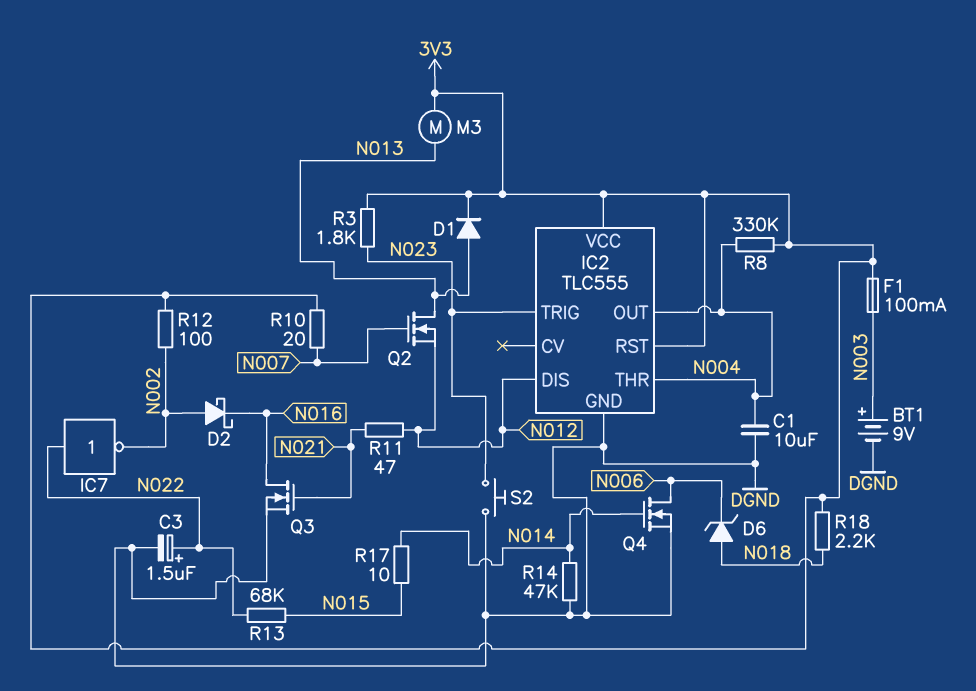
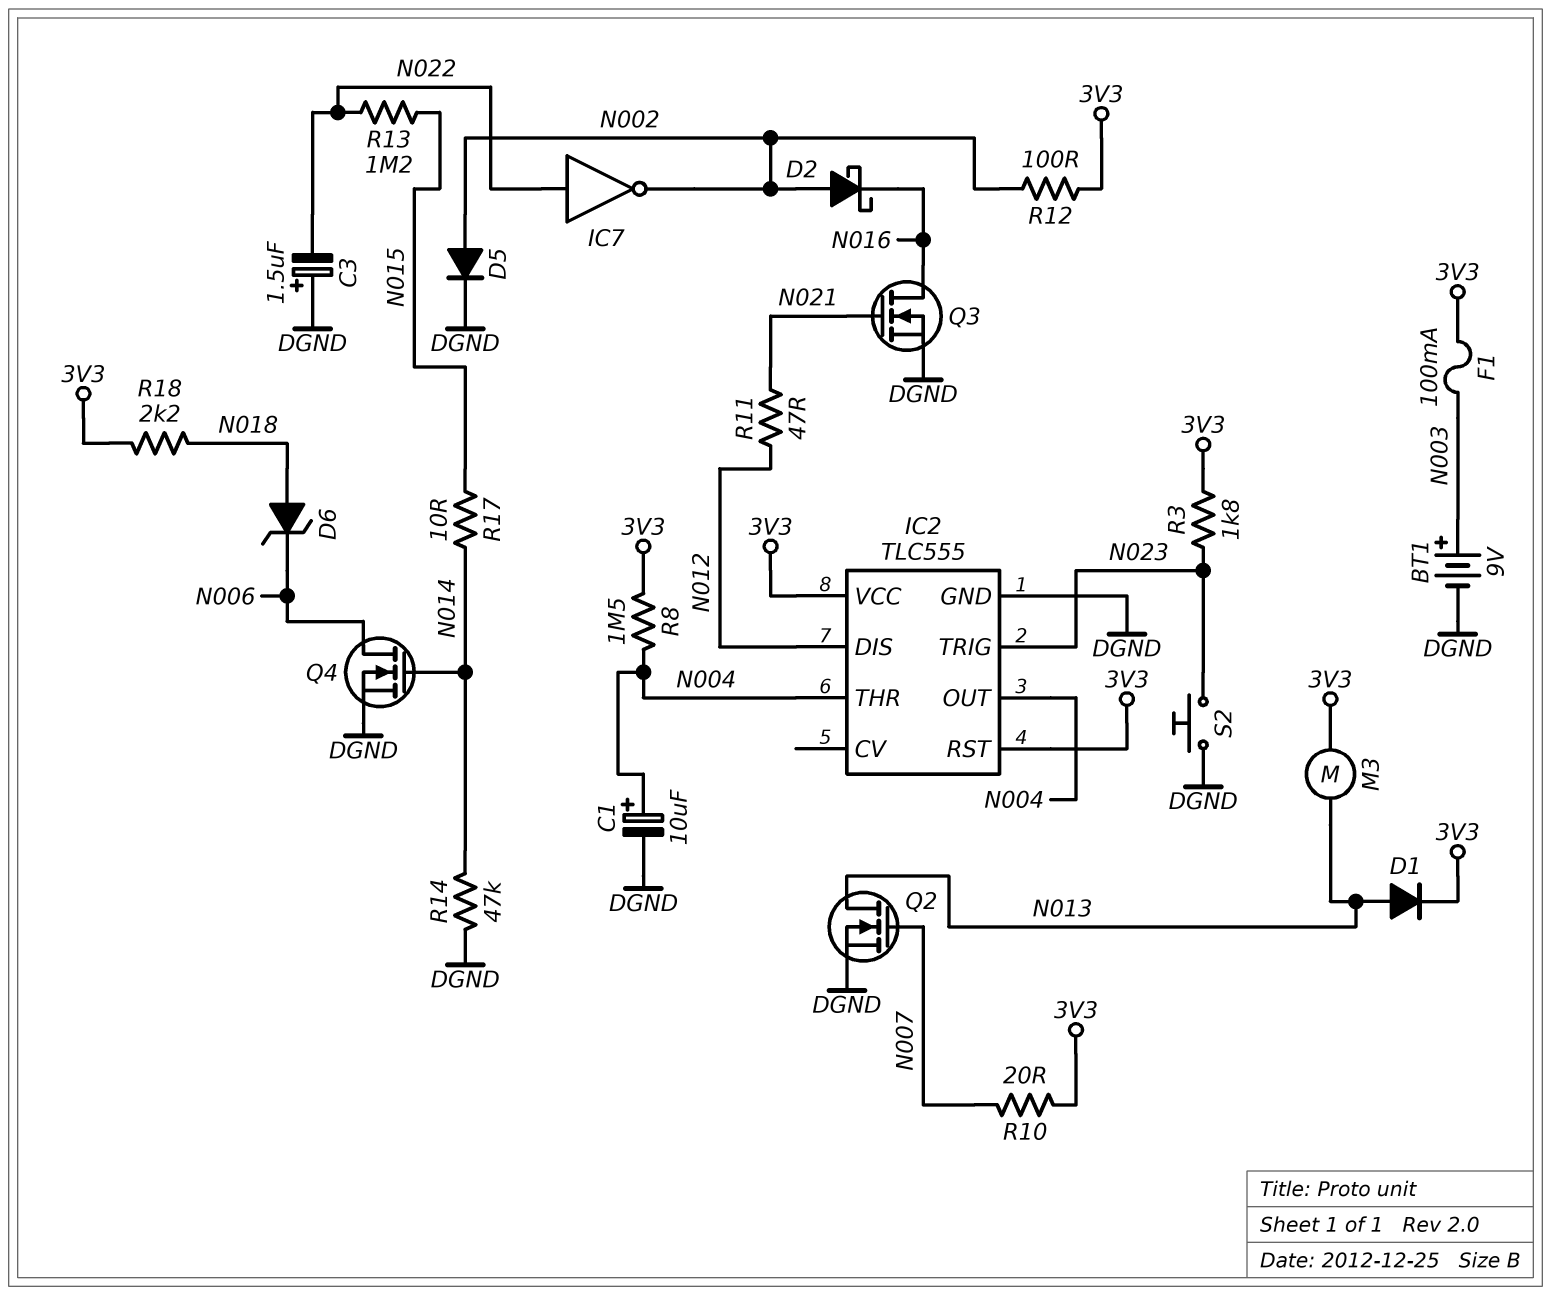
C1: 10uF (DGND, N004) -> 10uF (plus N004, minus DGND)
C3: 1.5uF (plus N022, minus DGND) -> 1.5uF (plus DGND, minus N022)
D5: none -> diode (A N002, K DGND)
Q2: NMOS (G N007, D N013, S N012) -> NMOS (G N007, D N013, S DGND)
R8: 330k (3V3, N004) -> 1.5M (3V3, N004)
R13: 68k (N015, N022) -> 1.2M (N015, N022)

